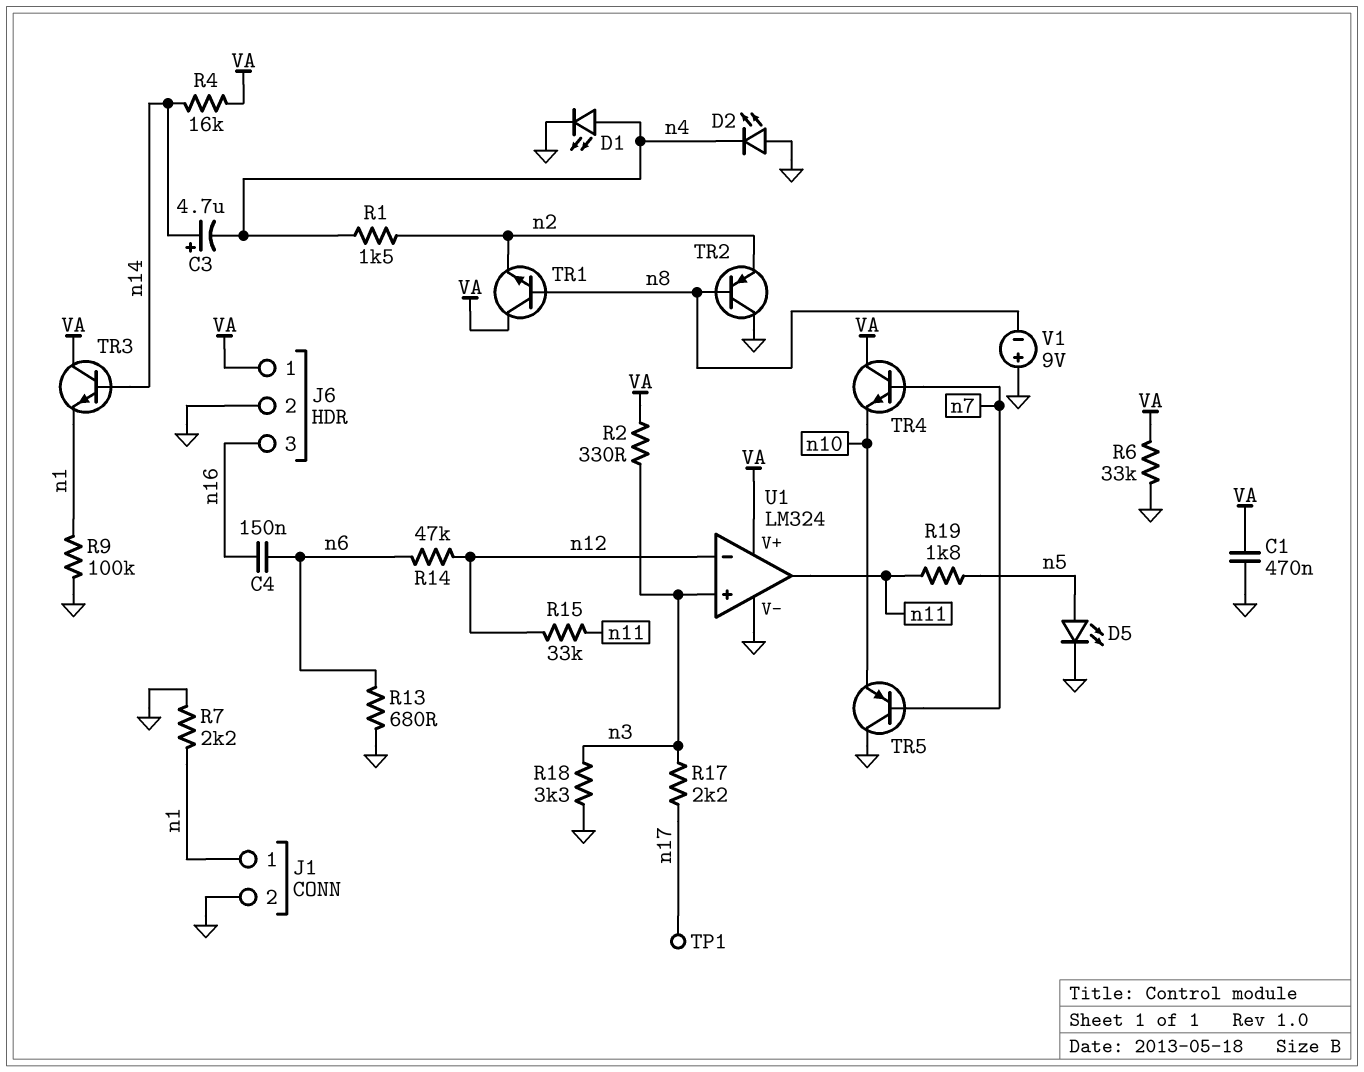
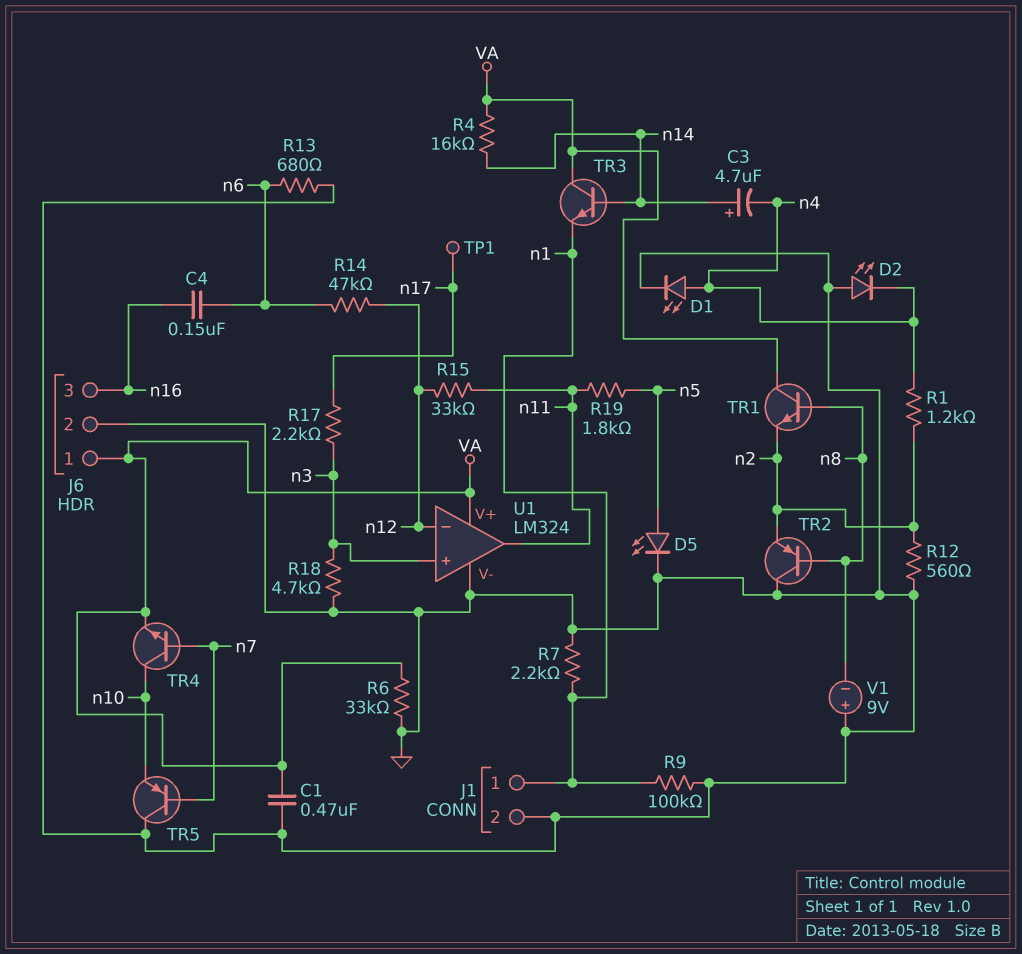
R1: 1.5k (n2, n4) -> 1.2k (n2, n4)
R2: 330 (VA, n3) -> none
R12: none -> 560 (GND, n2)
R18: 3.3k (GND, n3) -> 4.7k (GND, n3)
TR4: NPN (B n7, C VA, E n10) -> NPN (B n7, C n10, E VA)

